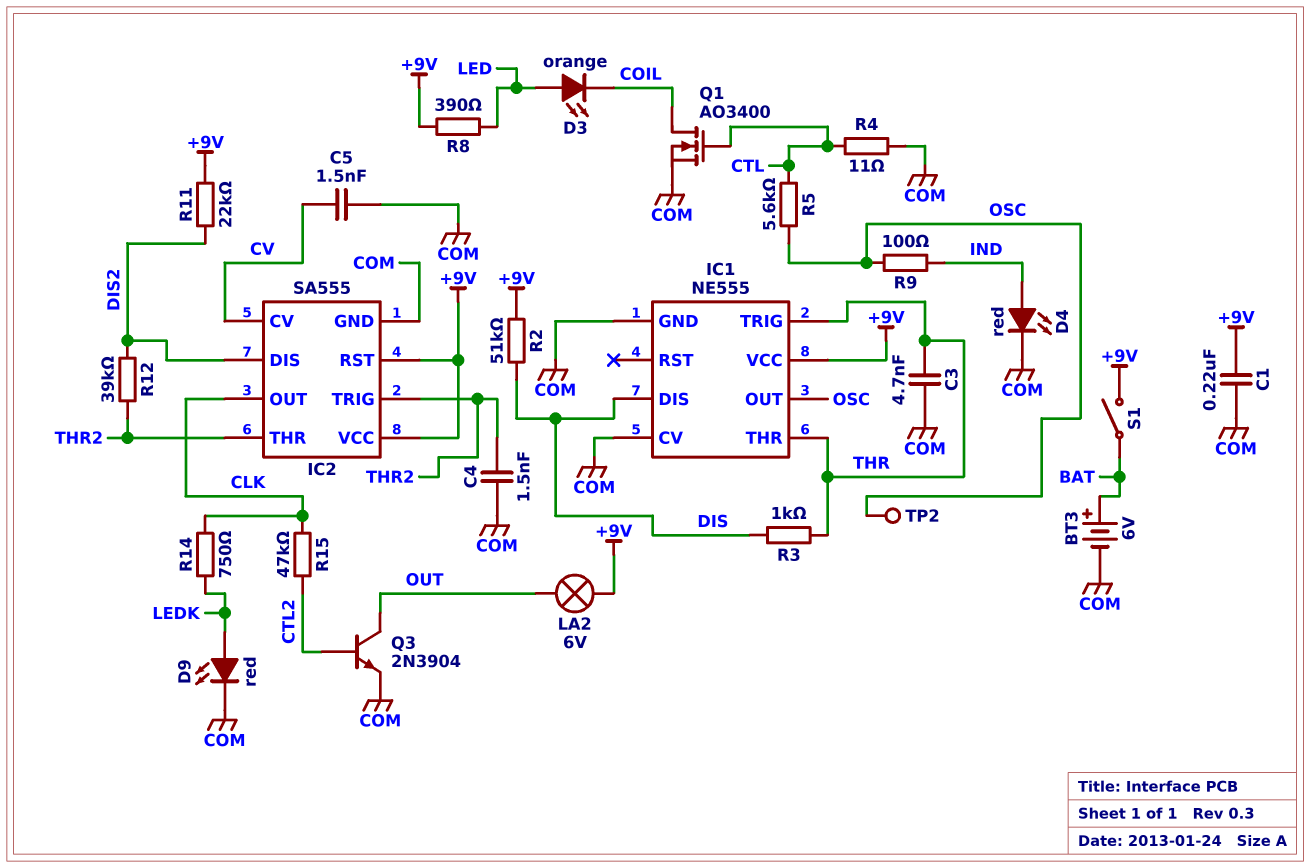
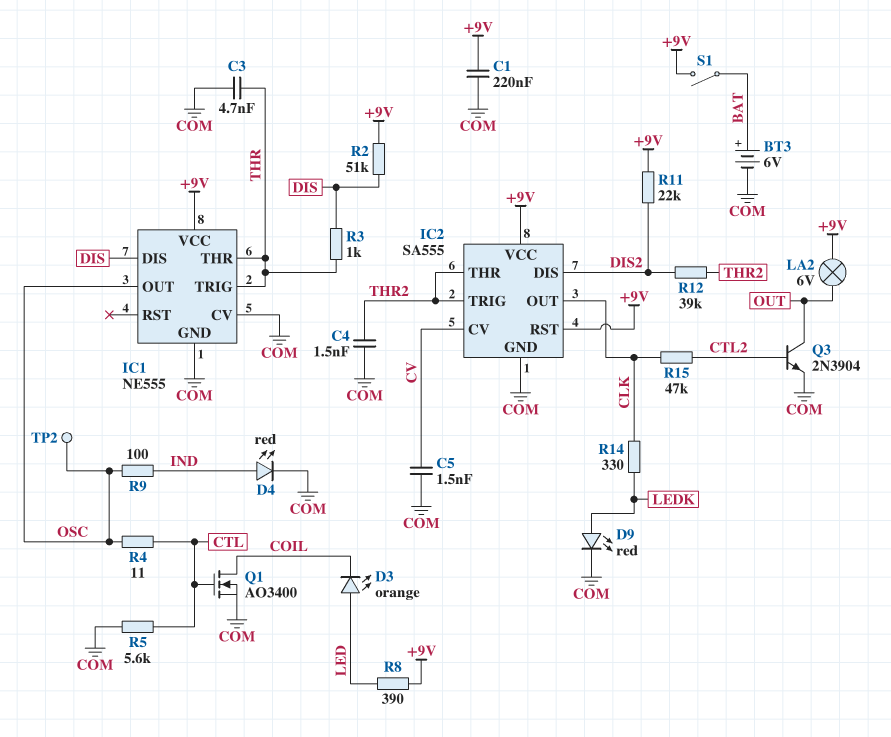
R4: 11 (COM, CTL) -> 11 (CTL, OSC)
R5: 5.6k (CTL, OSC) -> 5.6k (COM, CTL)
R14: 750 (CLK, LEDK) -> 330 (CLK, LEDK)

